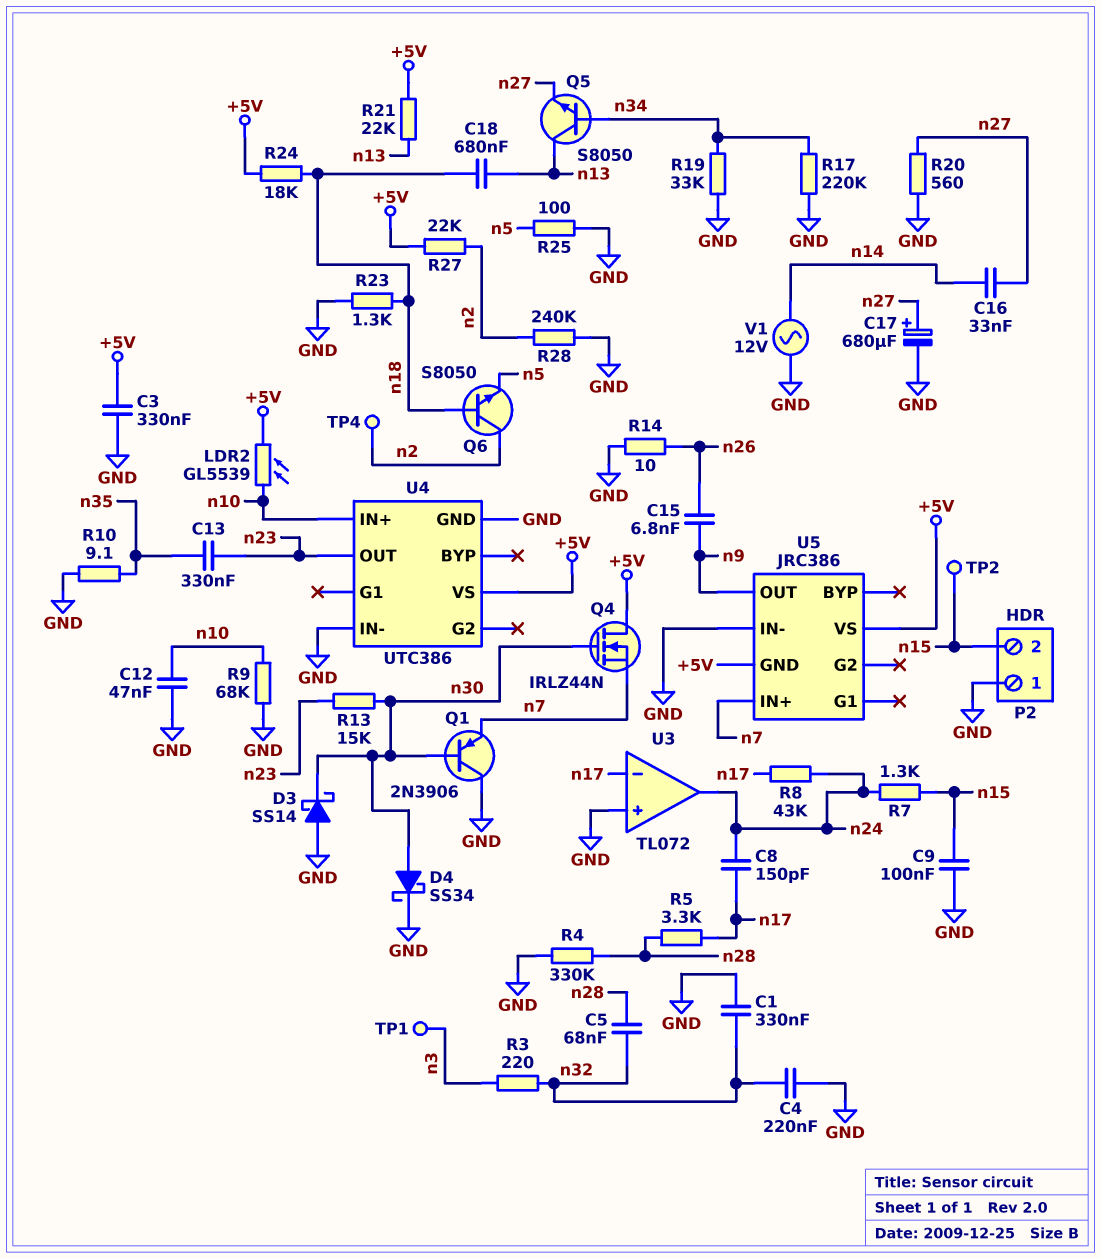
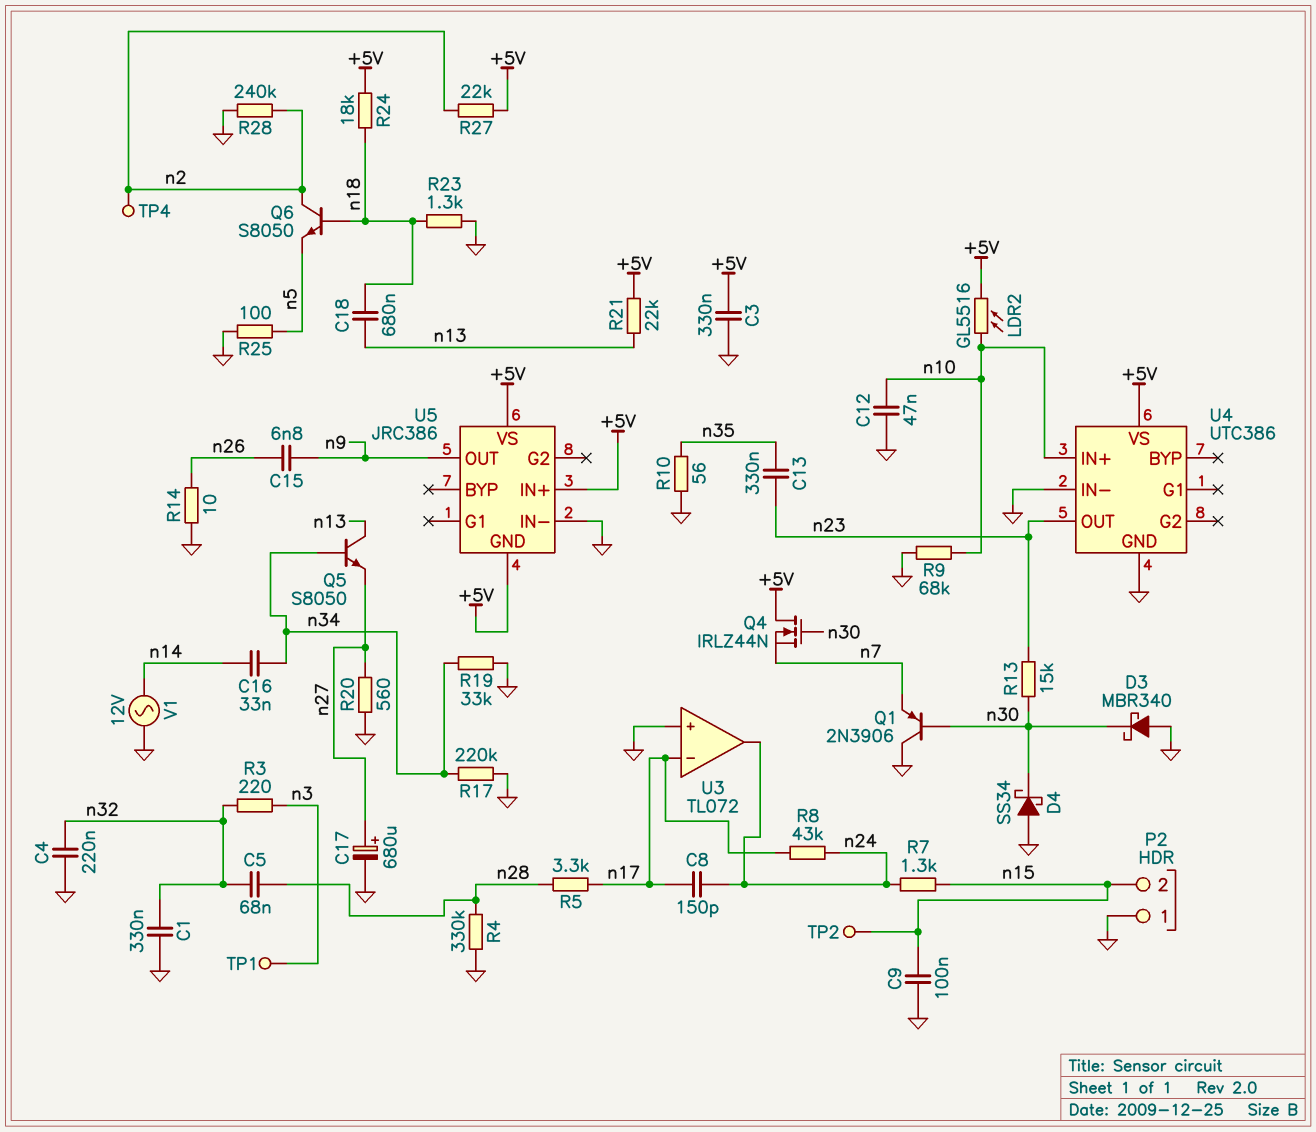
C16: 33nF (n14, n27) -> 33nF (n14, n34)
D3: schottky SS14 (A GND, K n30) -> schottky MBR340 (A GND, K n30)
D4: schottky SS34 (A n30, K GND) -> schottky SS34 (A GND, K n30)
LDR2: GL5539 (+5V, n10) -> GL5516 (+5V, n10)
R10: 9.1 (GND, n35) -> 56 (GND, n35)
U5 pin IN+: n7 -> +5V

